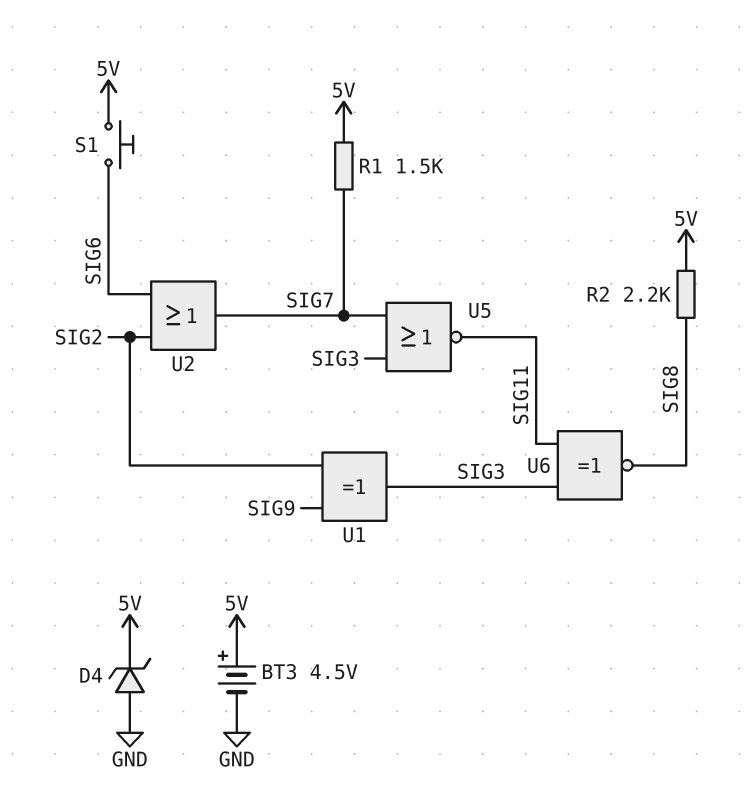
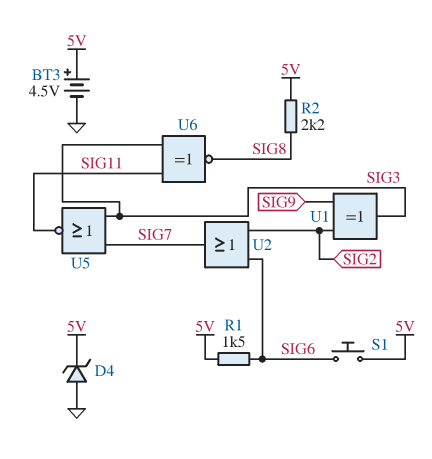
R1: 1.5k (5V, SIG7) -> 1.5k (5V, SIG6)

